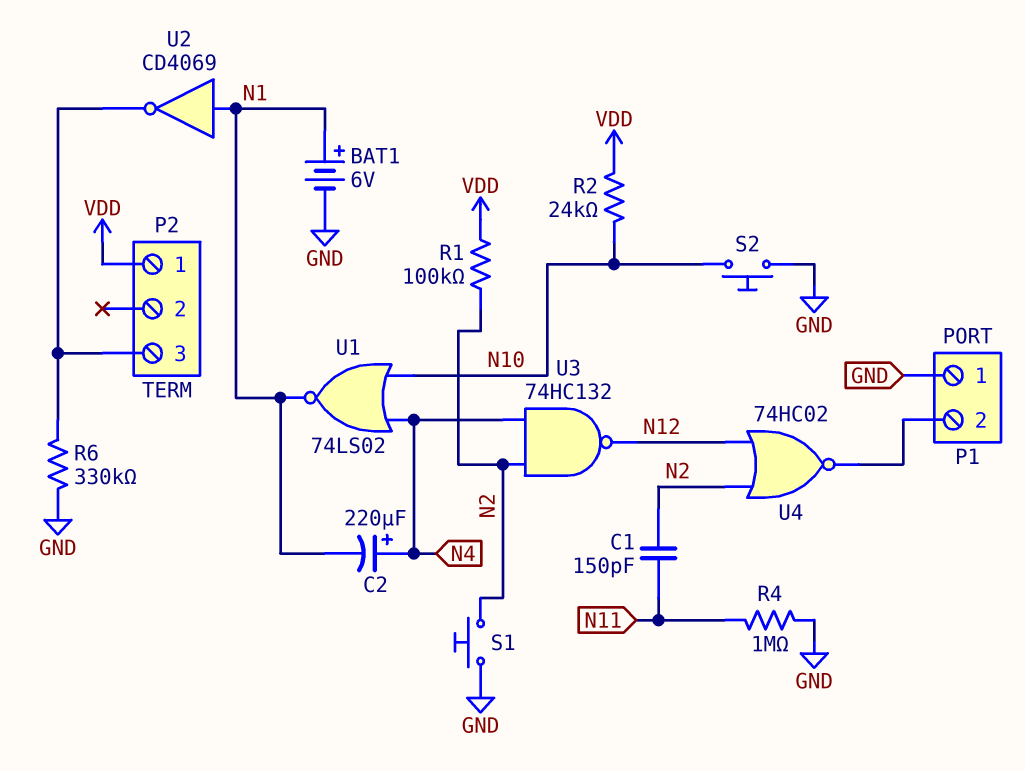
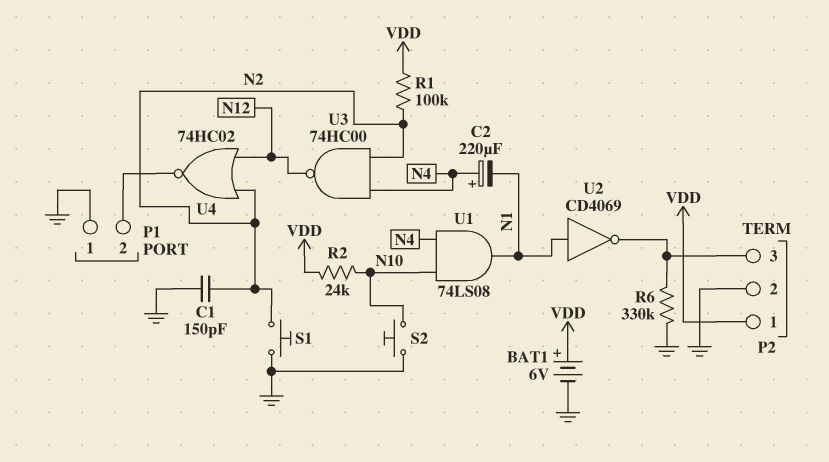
BAT1: 6V (plus N1, minus GND) -> 6V (plus VDD, minus GND)
C1: 150pF (N2, N11) -> 150pF (GND, N2)
P2 pin 2: none -> GND
R4: 1M (GND, N11) -> none
U1: NOR 74LS02 (in N4, in N10, out N1) -> AND 74LS08 (in N4, in N10, out N1)
U3: NAND 74HC132 (in N2, in N4, out N12) -> NAND 74HC00 (in N2, in N4, out N12)

